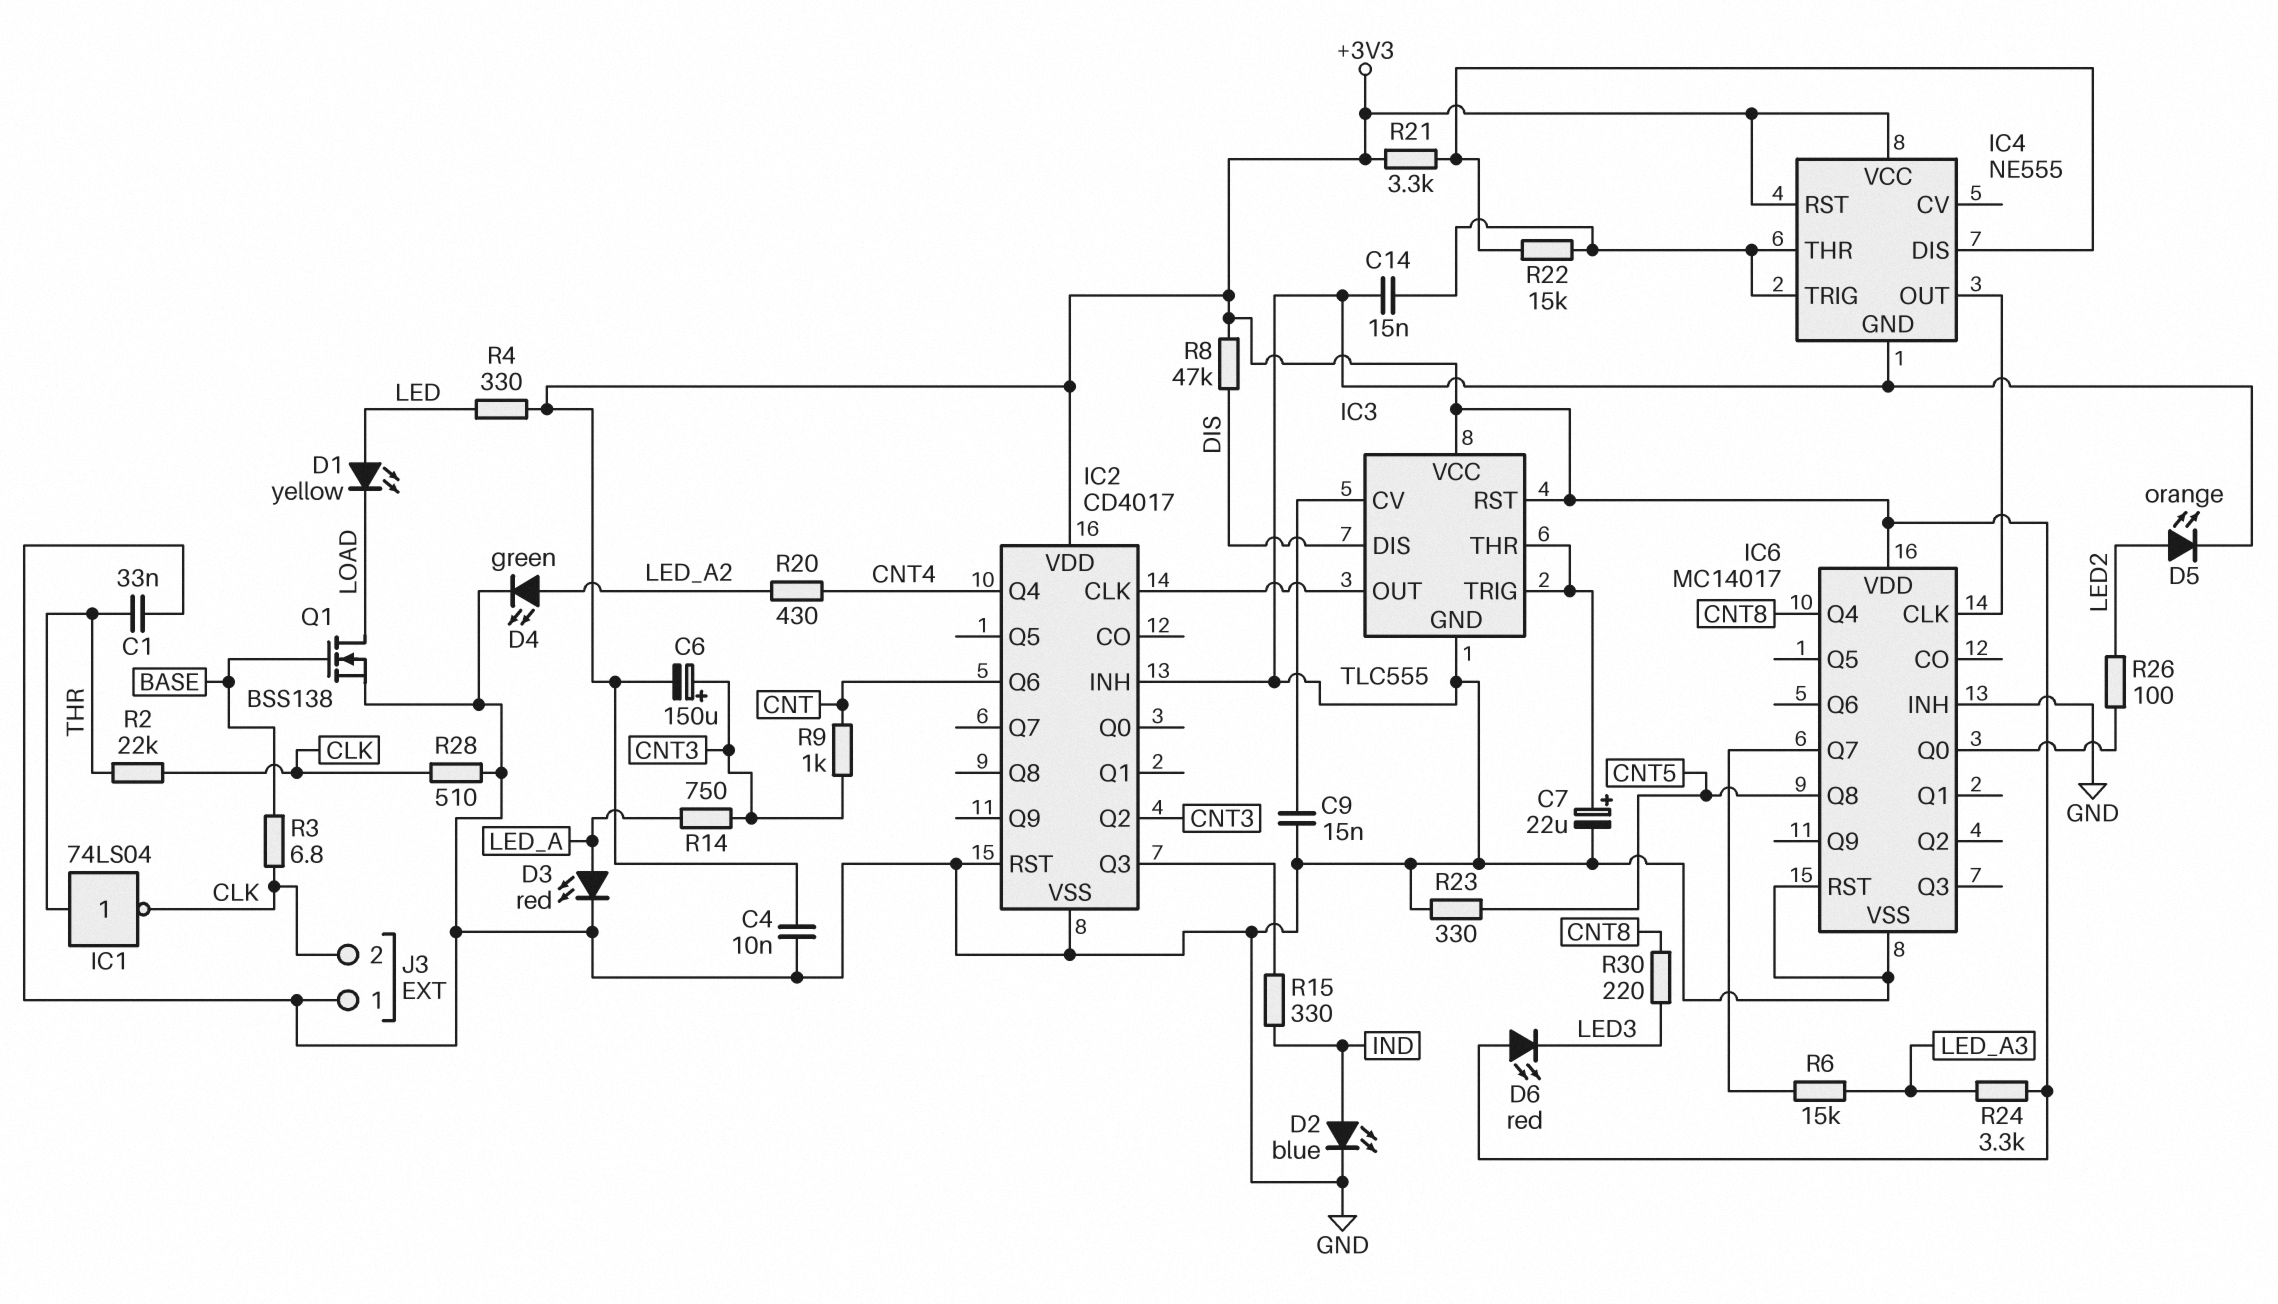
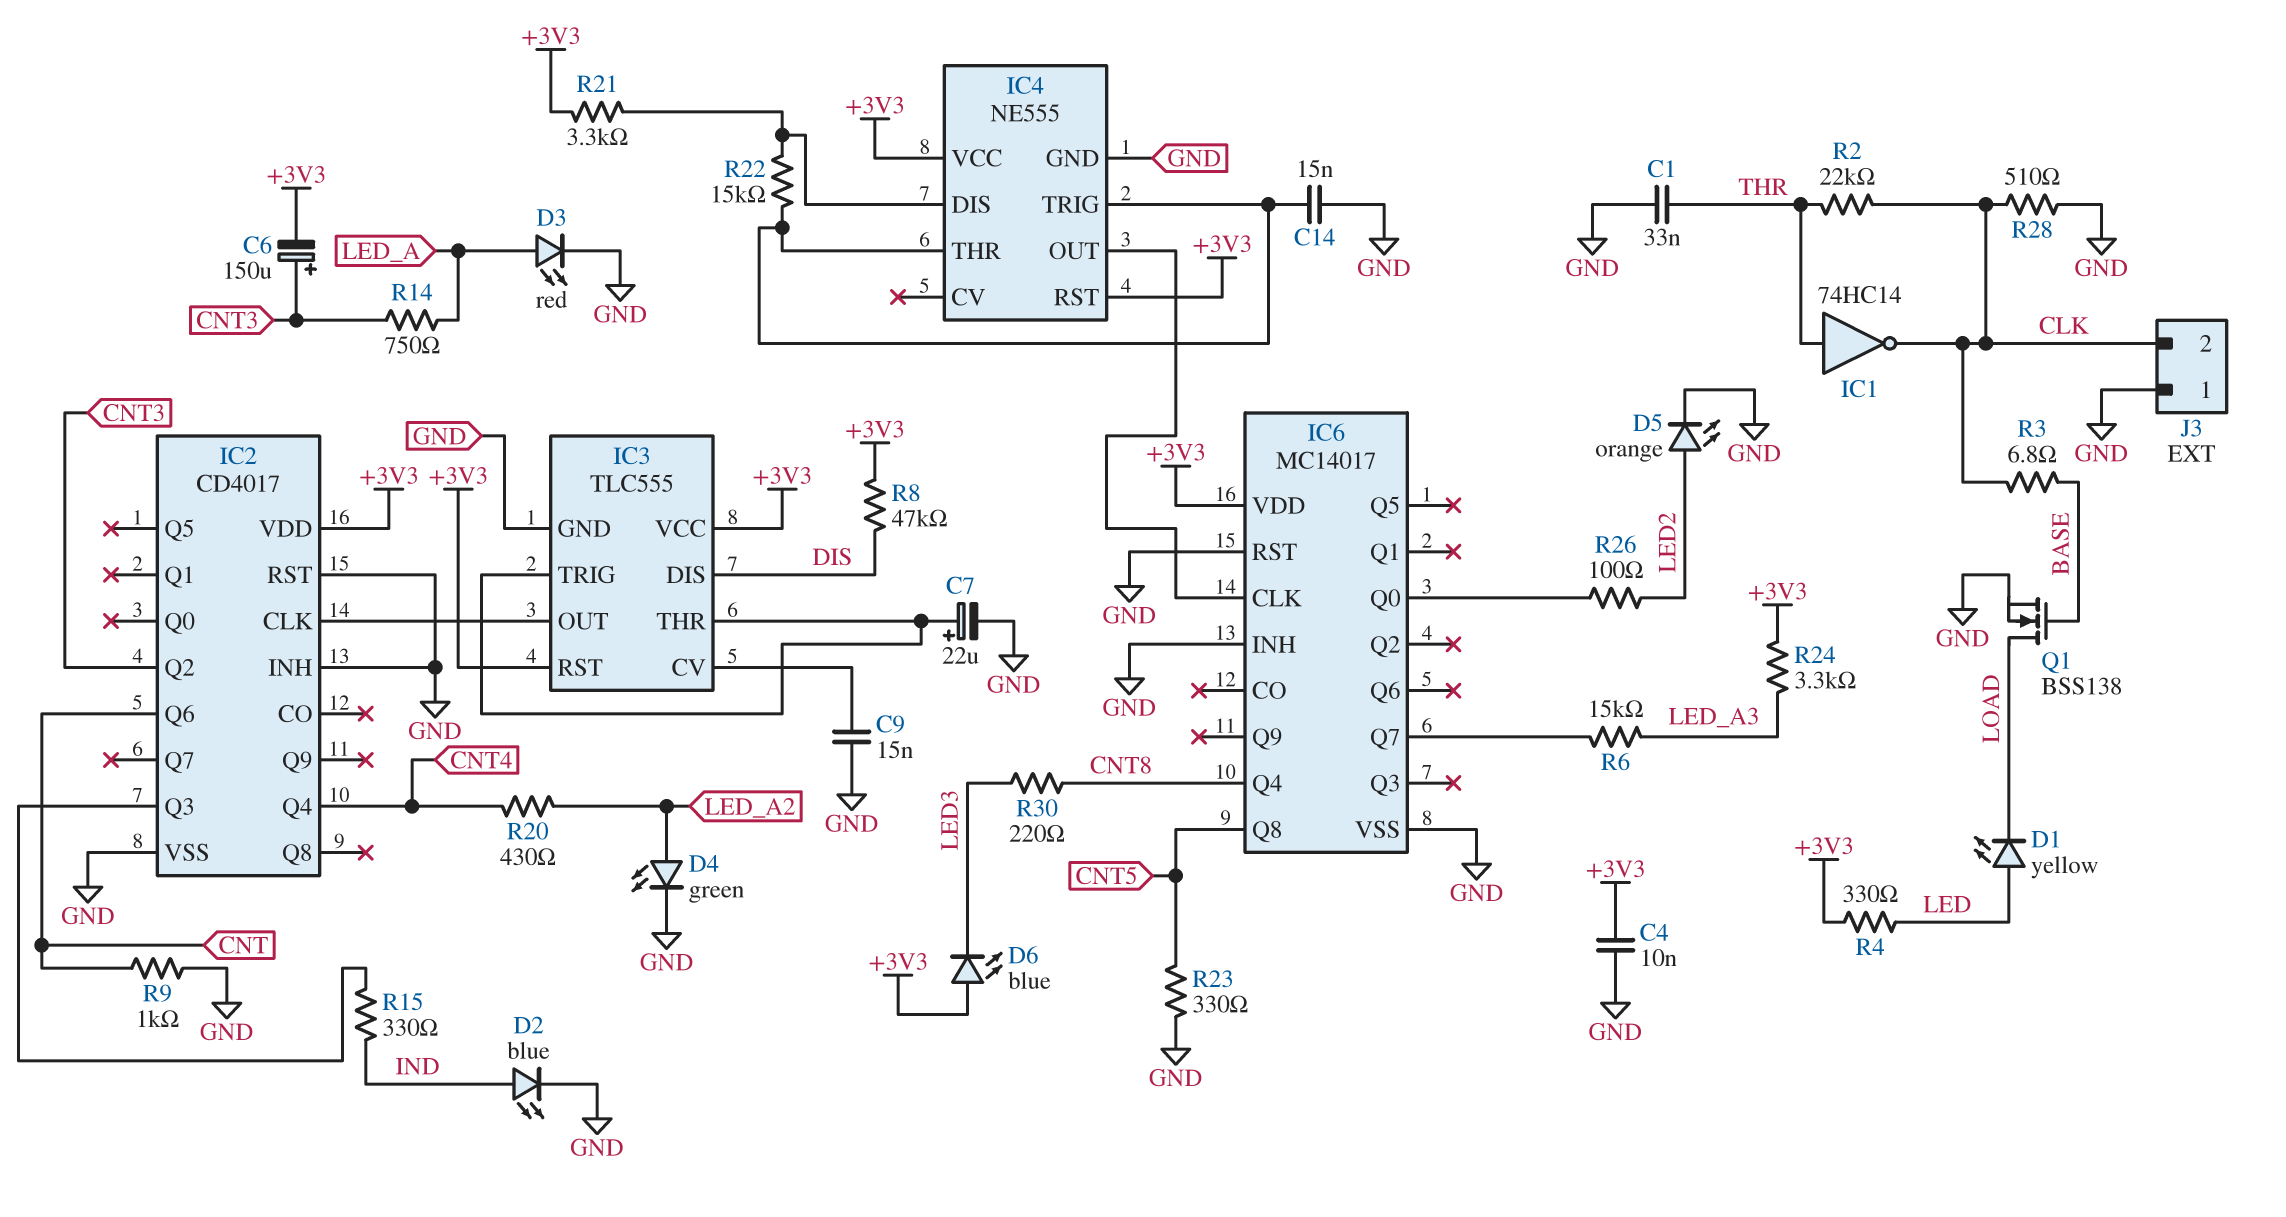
D6: LED red (A +3V3, K LED3) -> LED blue (A +3V3, K LED3)
IC1: NOT 74LS04 (in THR, out CLK) -> NOT 74HC14 (in THR, out CLK)
R9: 1k (CNT, CNT3) -> 1k (CNT, GND)

